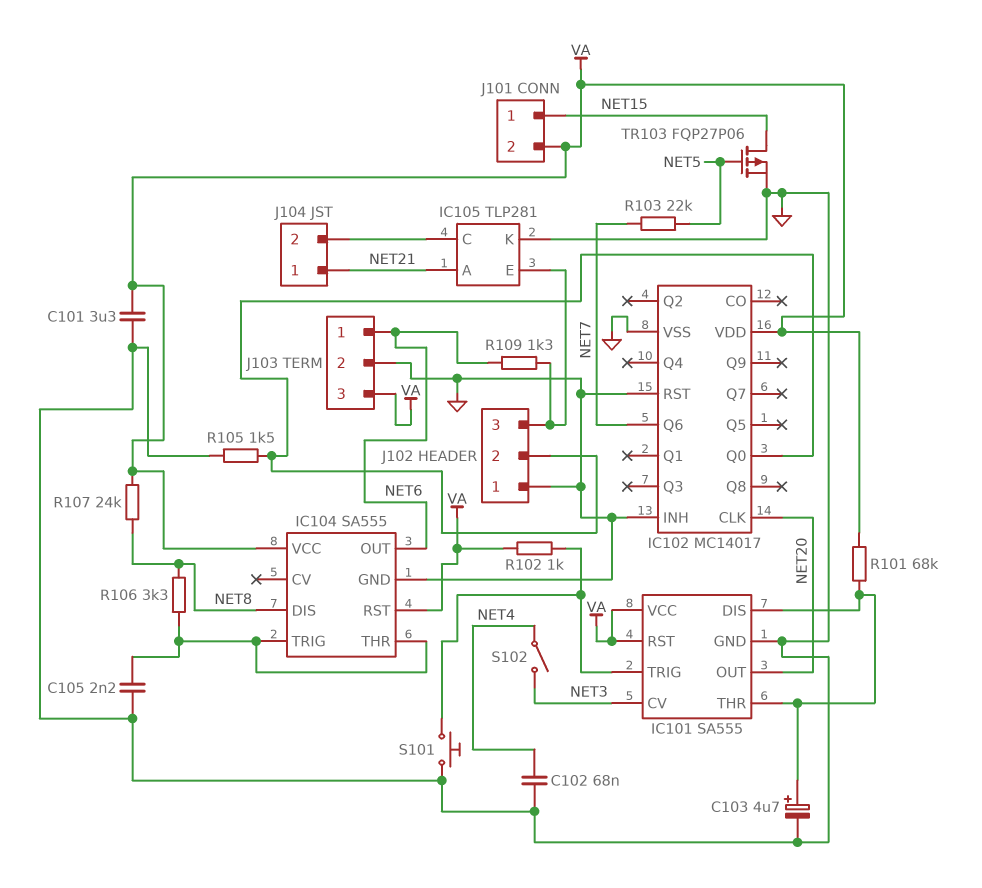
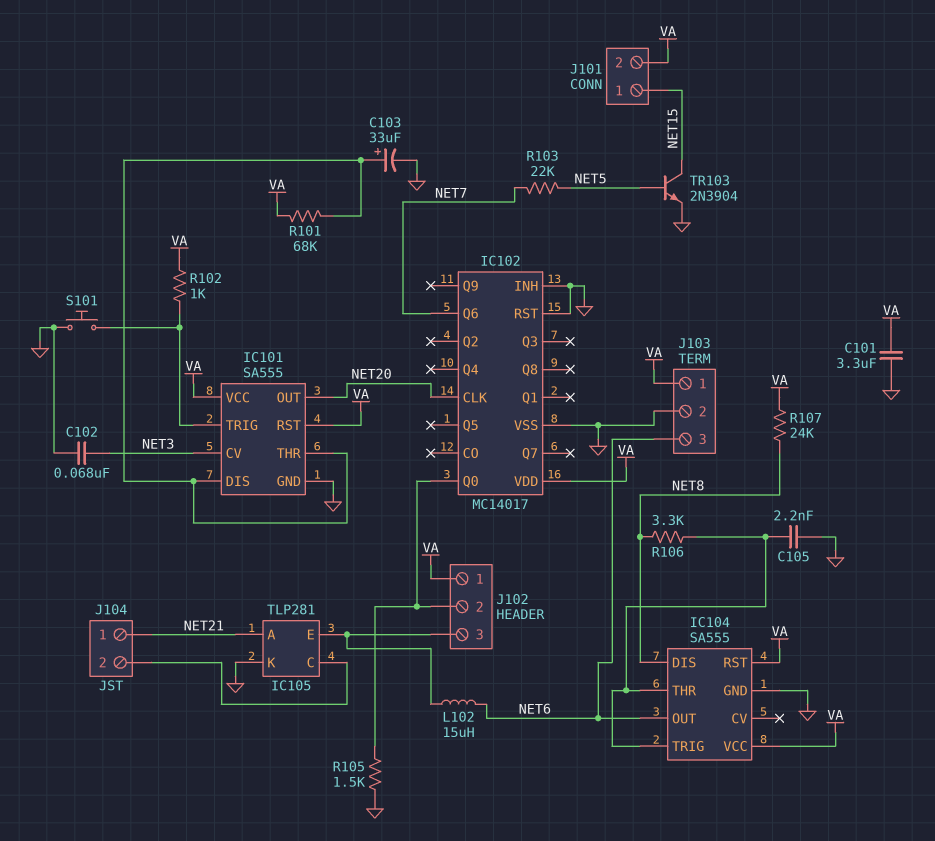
C102: 68nF (GND, NET4) -> 68nF (GND, NET3)
C103: 4.7uF (plus IC101/DIS, minus GND) -> 33uF (plus IC101/DIS, minus GND)
J102 pin 1: GND -> VA
J103 pin 1: NET6 -> VA
J103 pin 3: VA -> NET6
L102: none -> 15uH (IC105/E, NET6)
R109: 1.3k (IC105/E, NET6) -> none
S102: switch (NET3, NET4) -> none
TR103: PMOS FQP27P06 (G NET5, D NET15, S GND) -> NPN 2N3904 (B NET5, C NET15, E GND)

